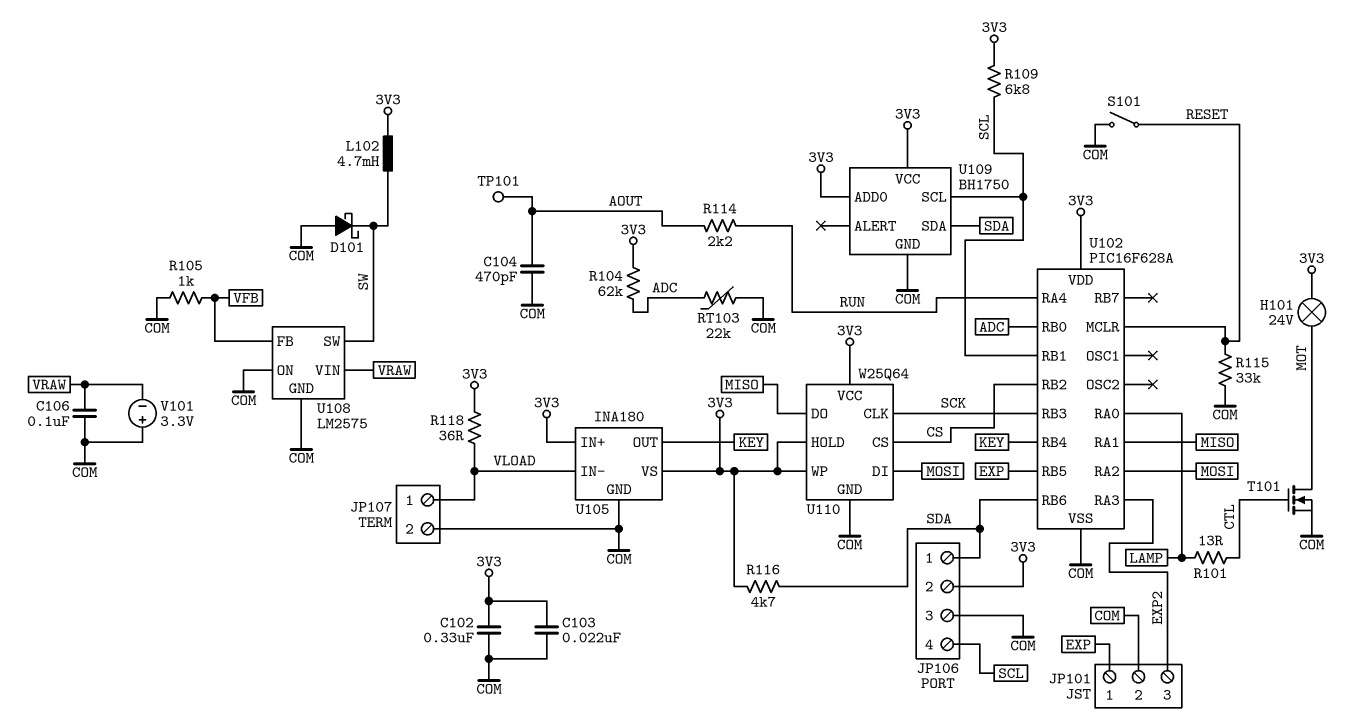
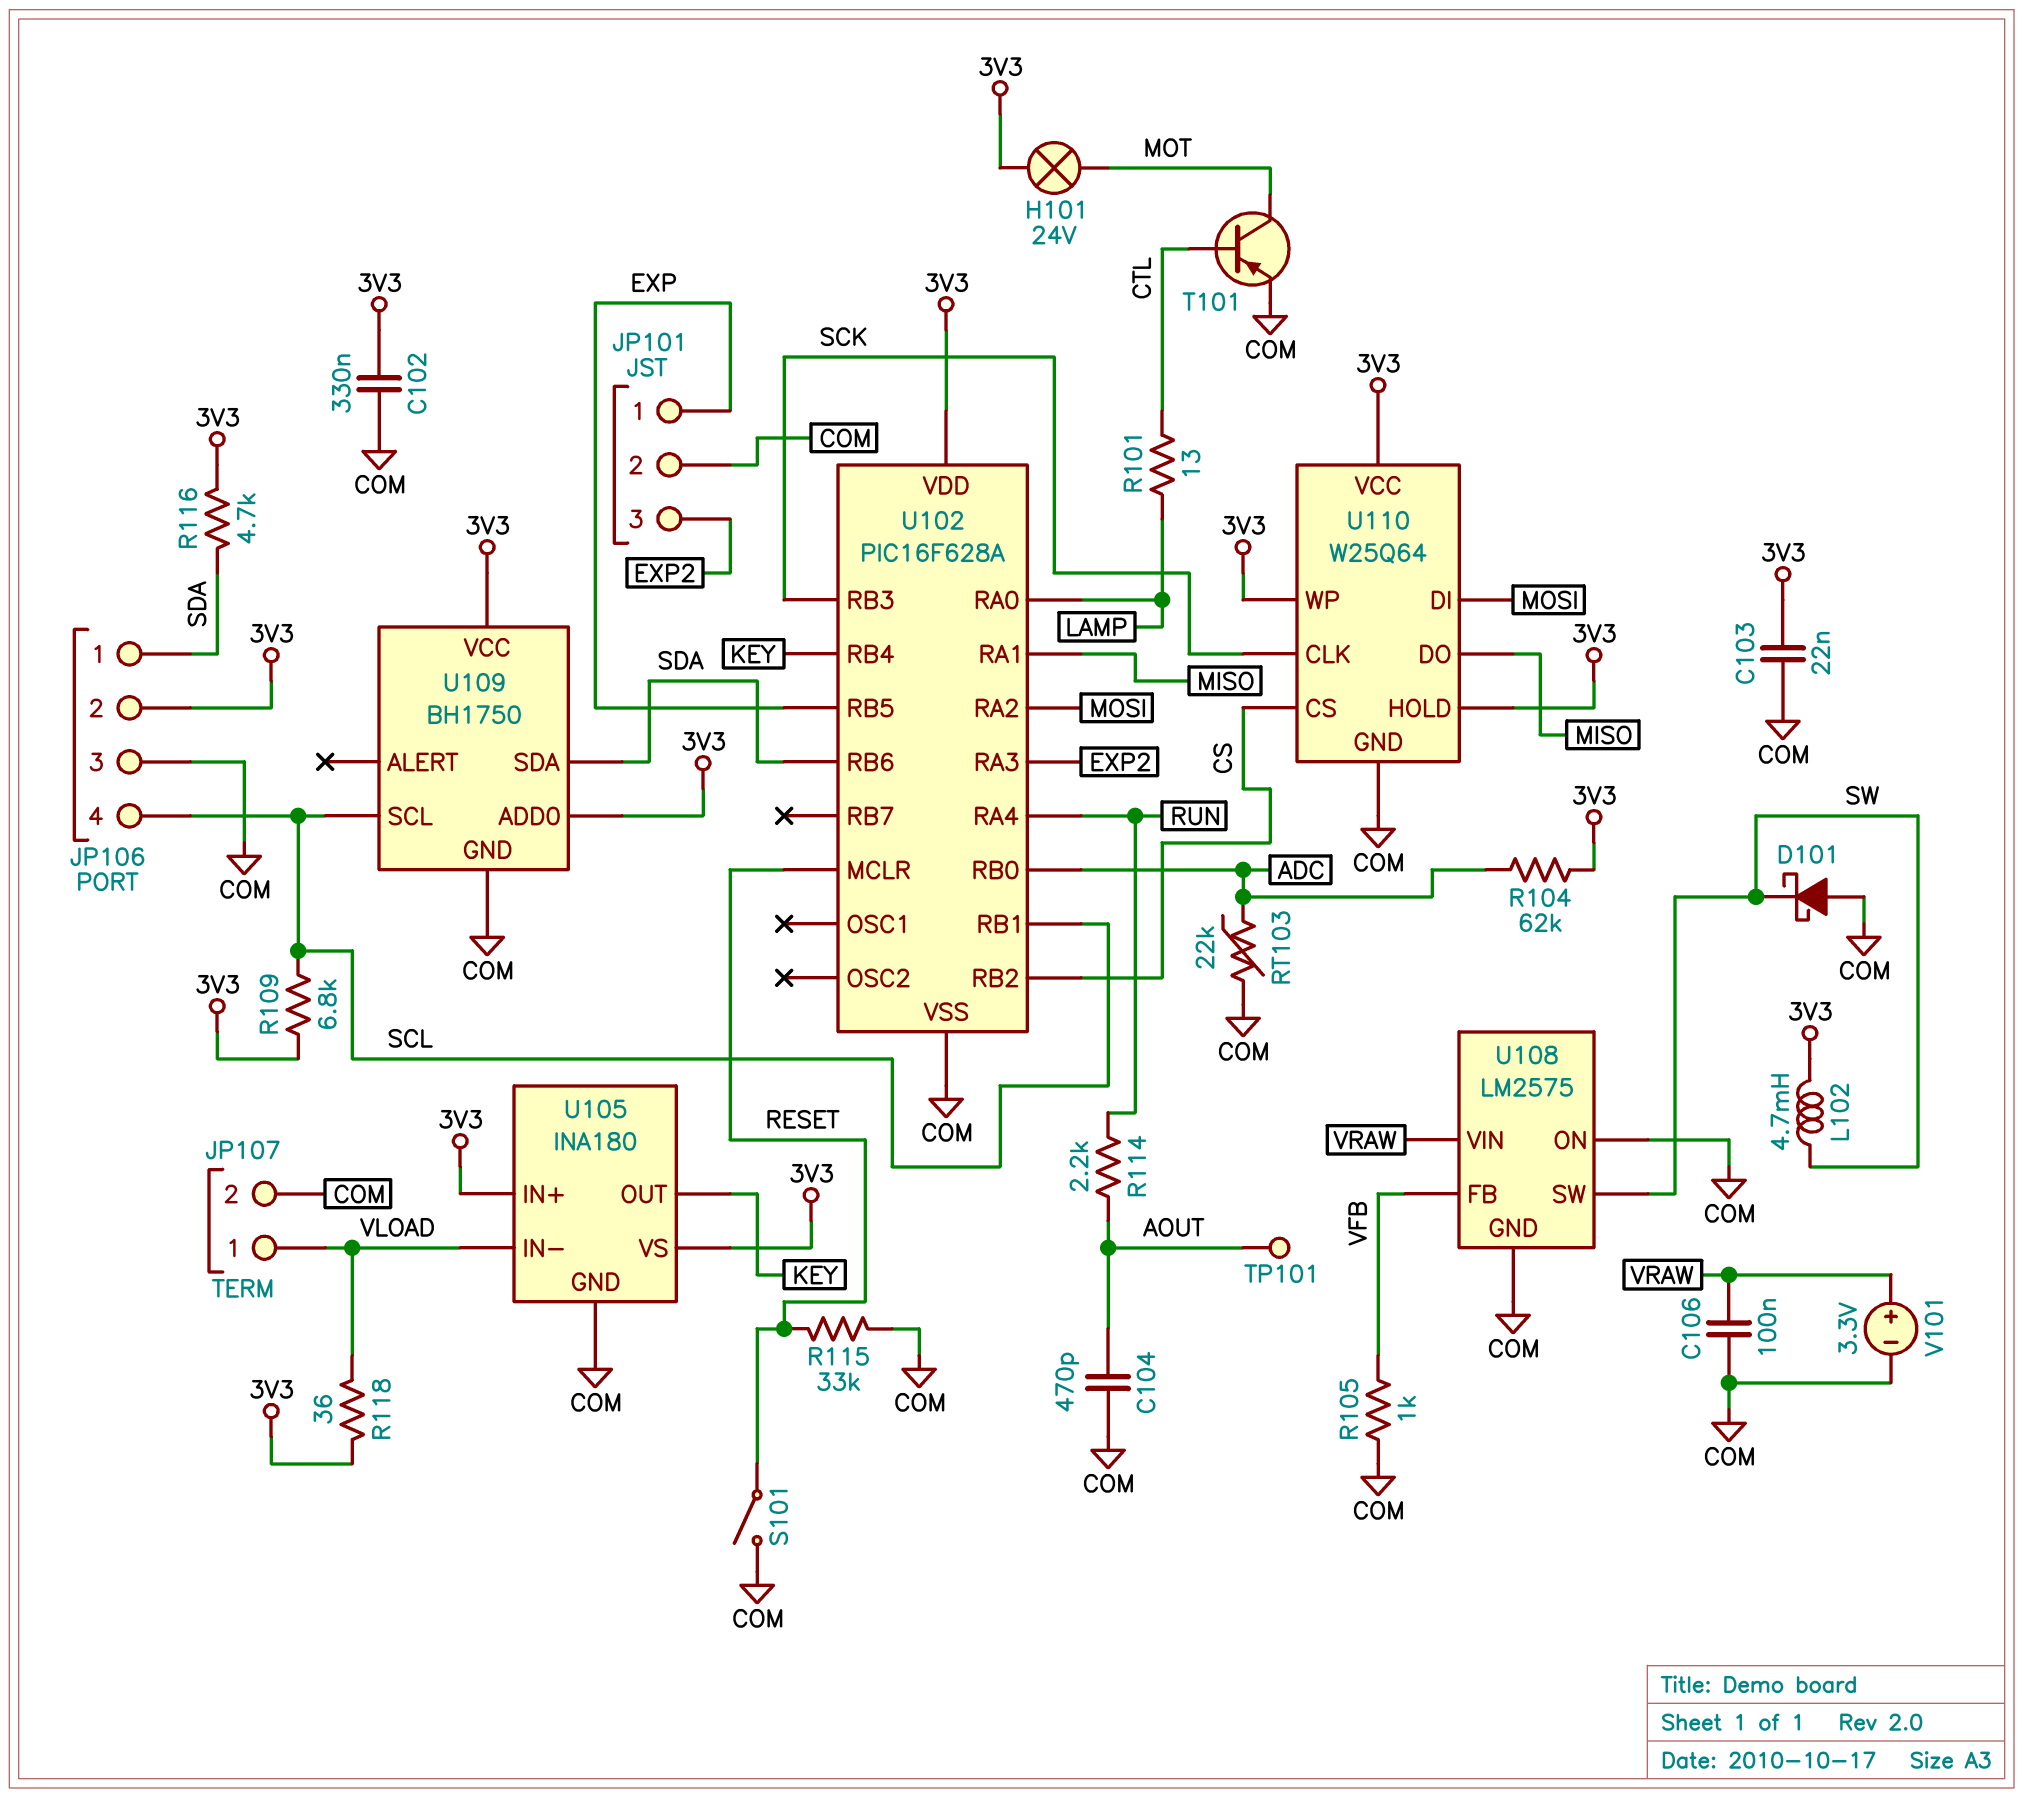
T101: NMOS (G CTL, D MOT, S COM) -> PNP (B CTL, C MOT, E COM)
V101: 3.3V (plus COM, minus VRAW) -> 3.3V (plus VRAW, minus COM)

